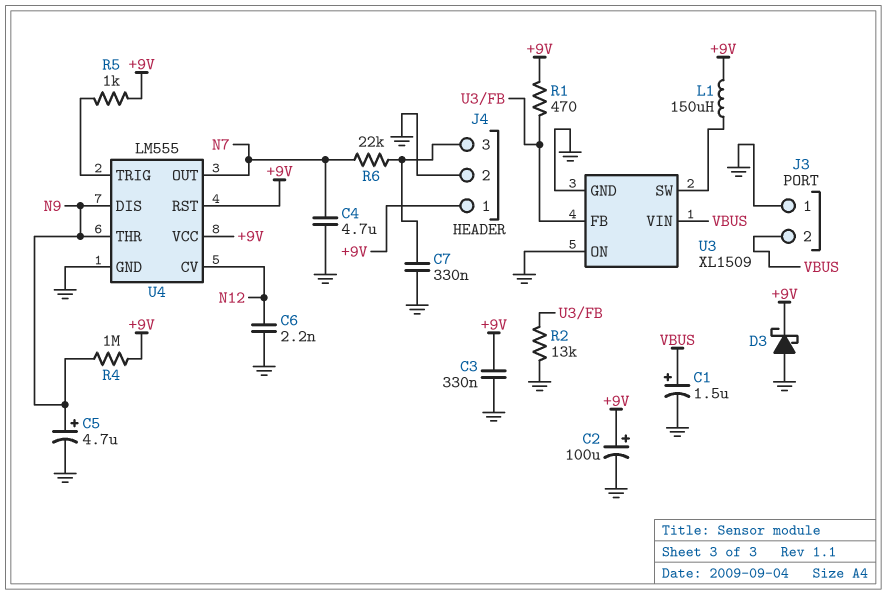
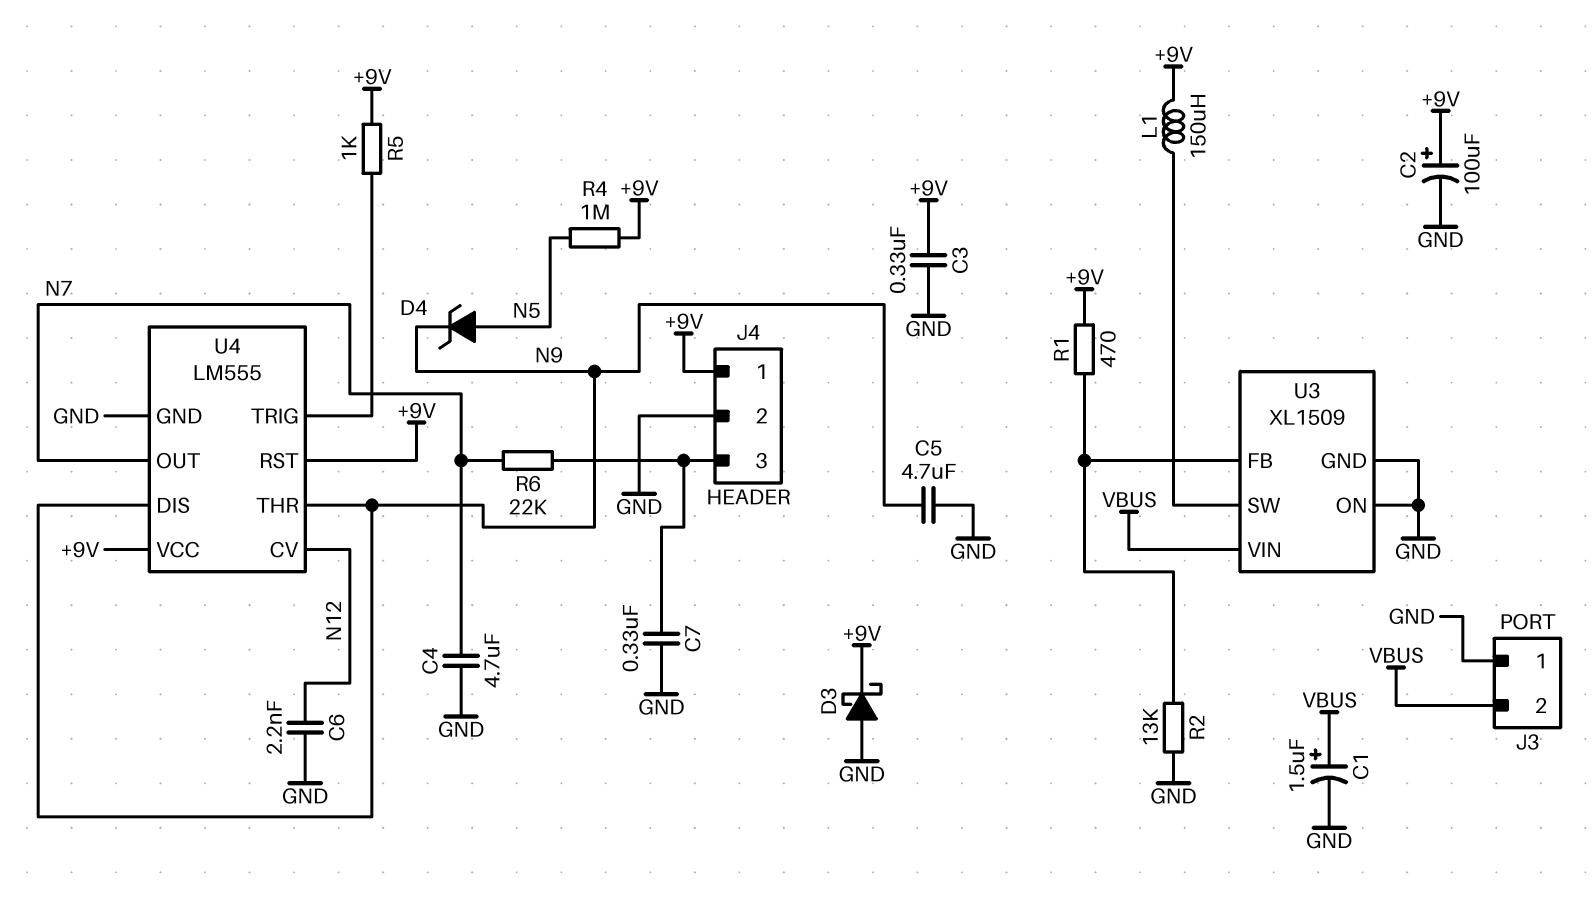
C5: 4.7uF (plus N9, minus GND) -> 4.7uF (GND, N9)
D4: none -> zener (A N5, K N9)
R4: 1M (+9V, N9) -> 1M (+9V, N5)

